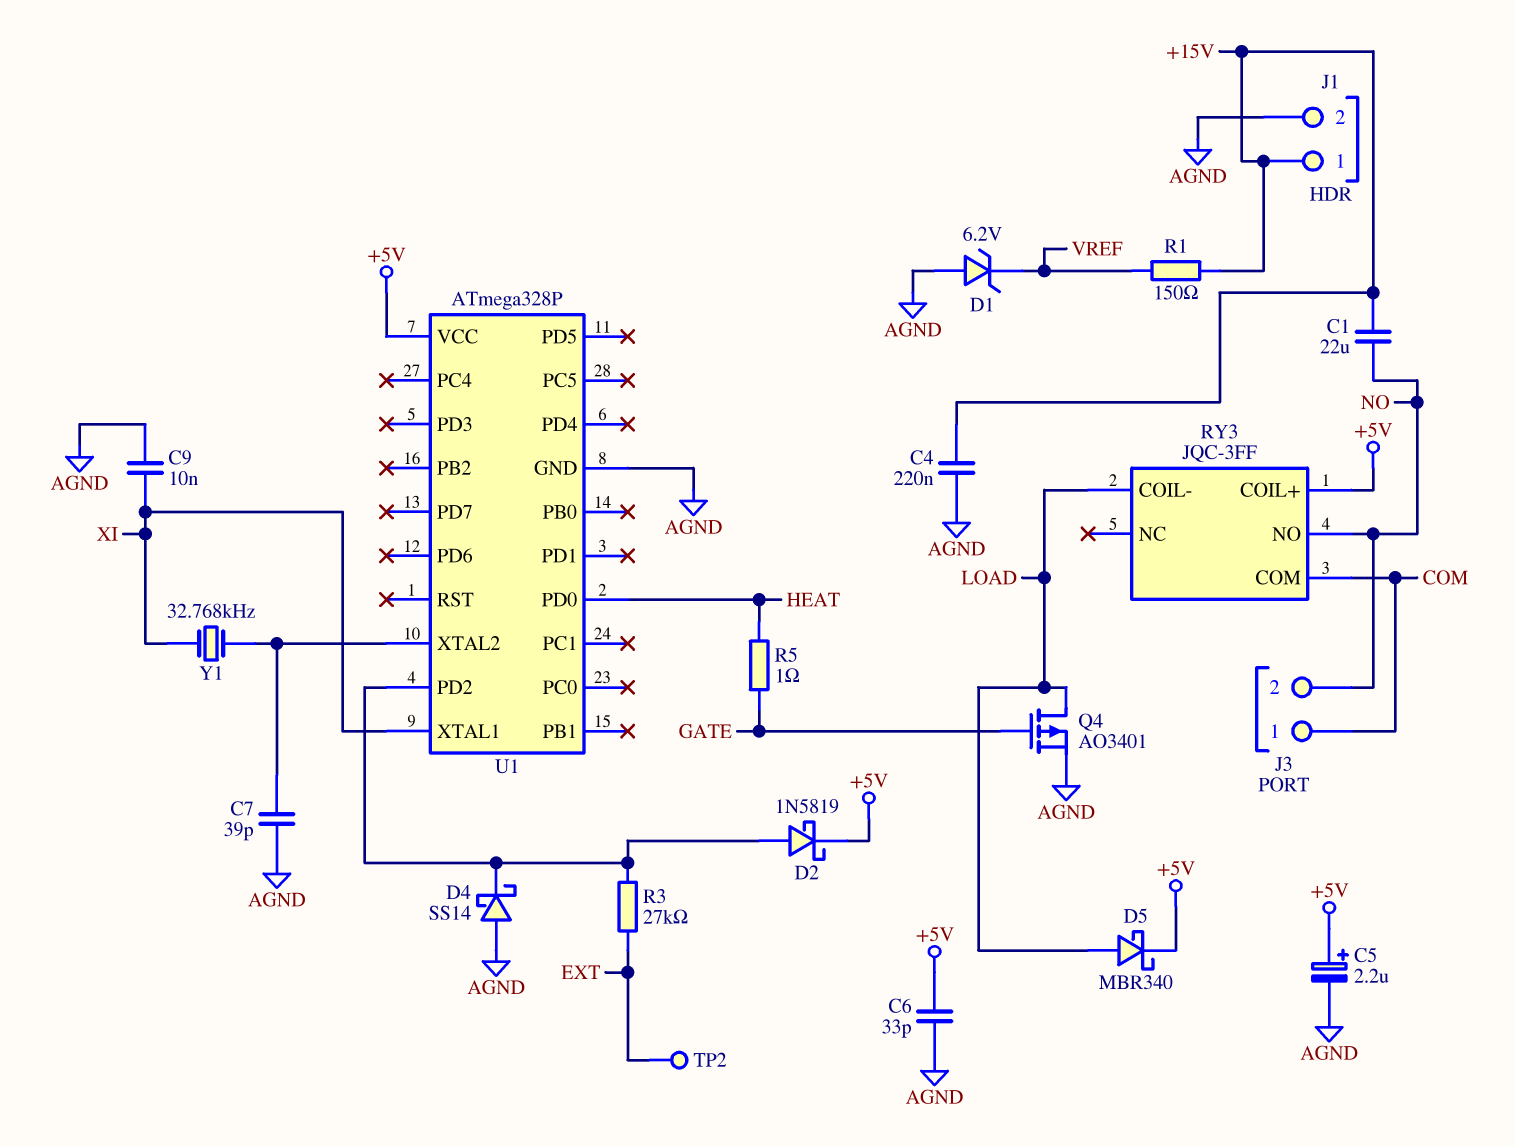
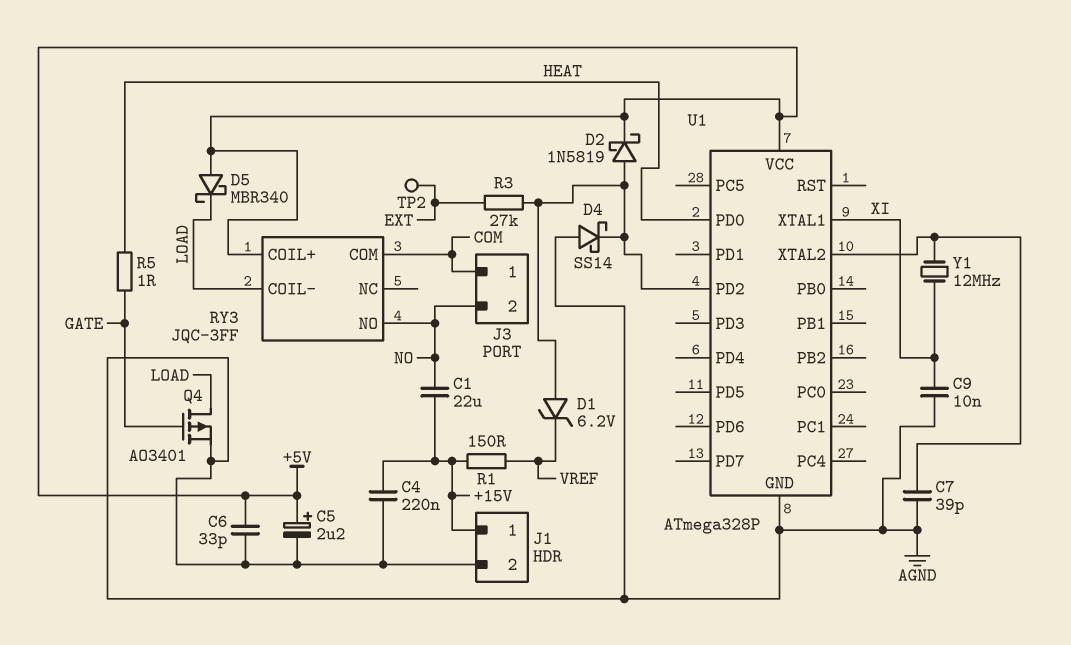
D1: zener 6.2V (A AGND, K VREF) -> zener 6.2V (A U1/PD2, K VREF)
D5: schottky MBR340 (A LOAD, K +5V) -> schottky MBR340 (A +5V, K LOAD)
Y1: 32.768kHz (U1/XTAL2, XI) -> 12MHz (U1/XTAL2, XI)

